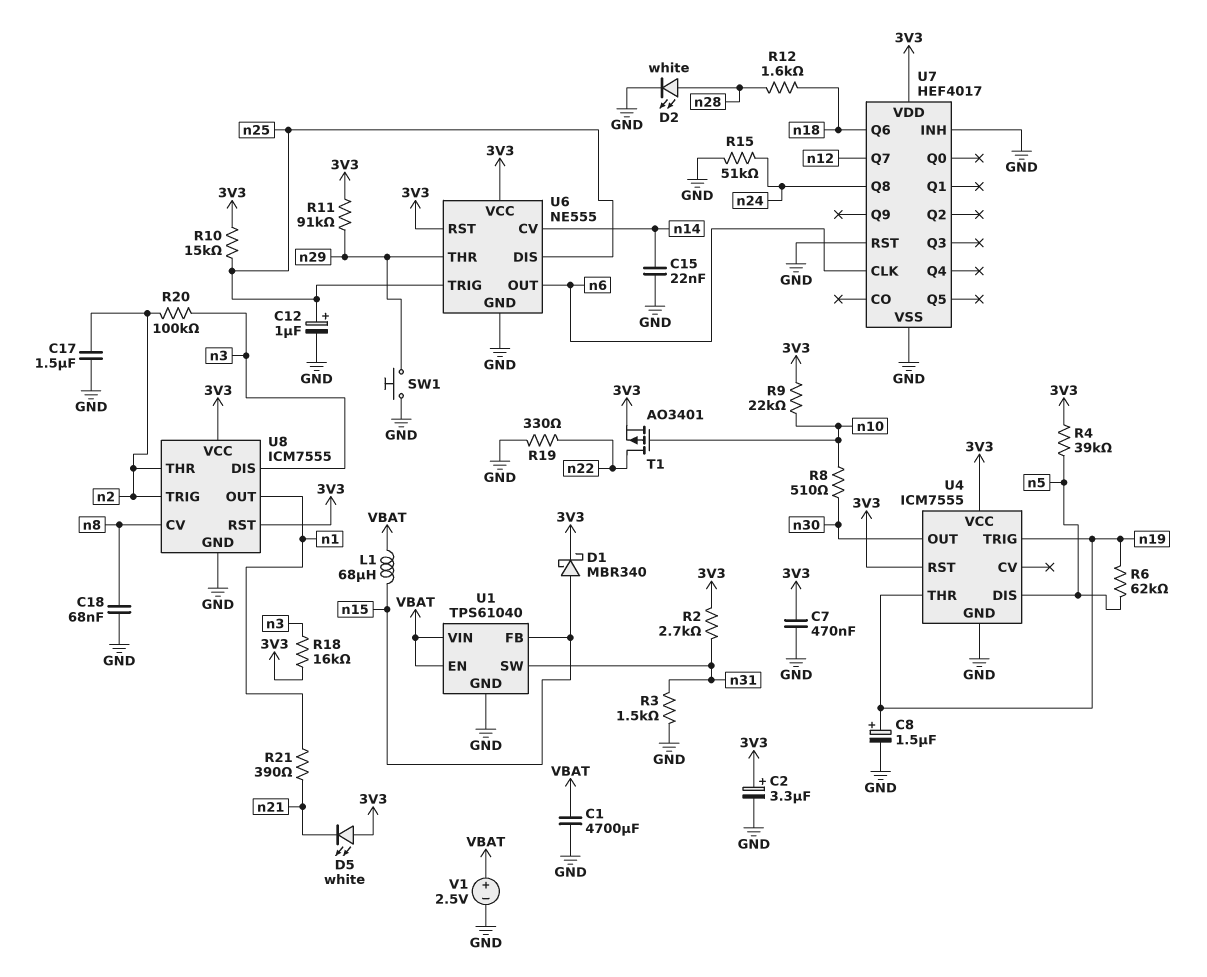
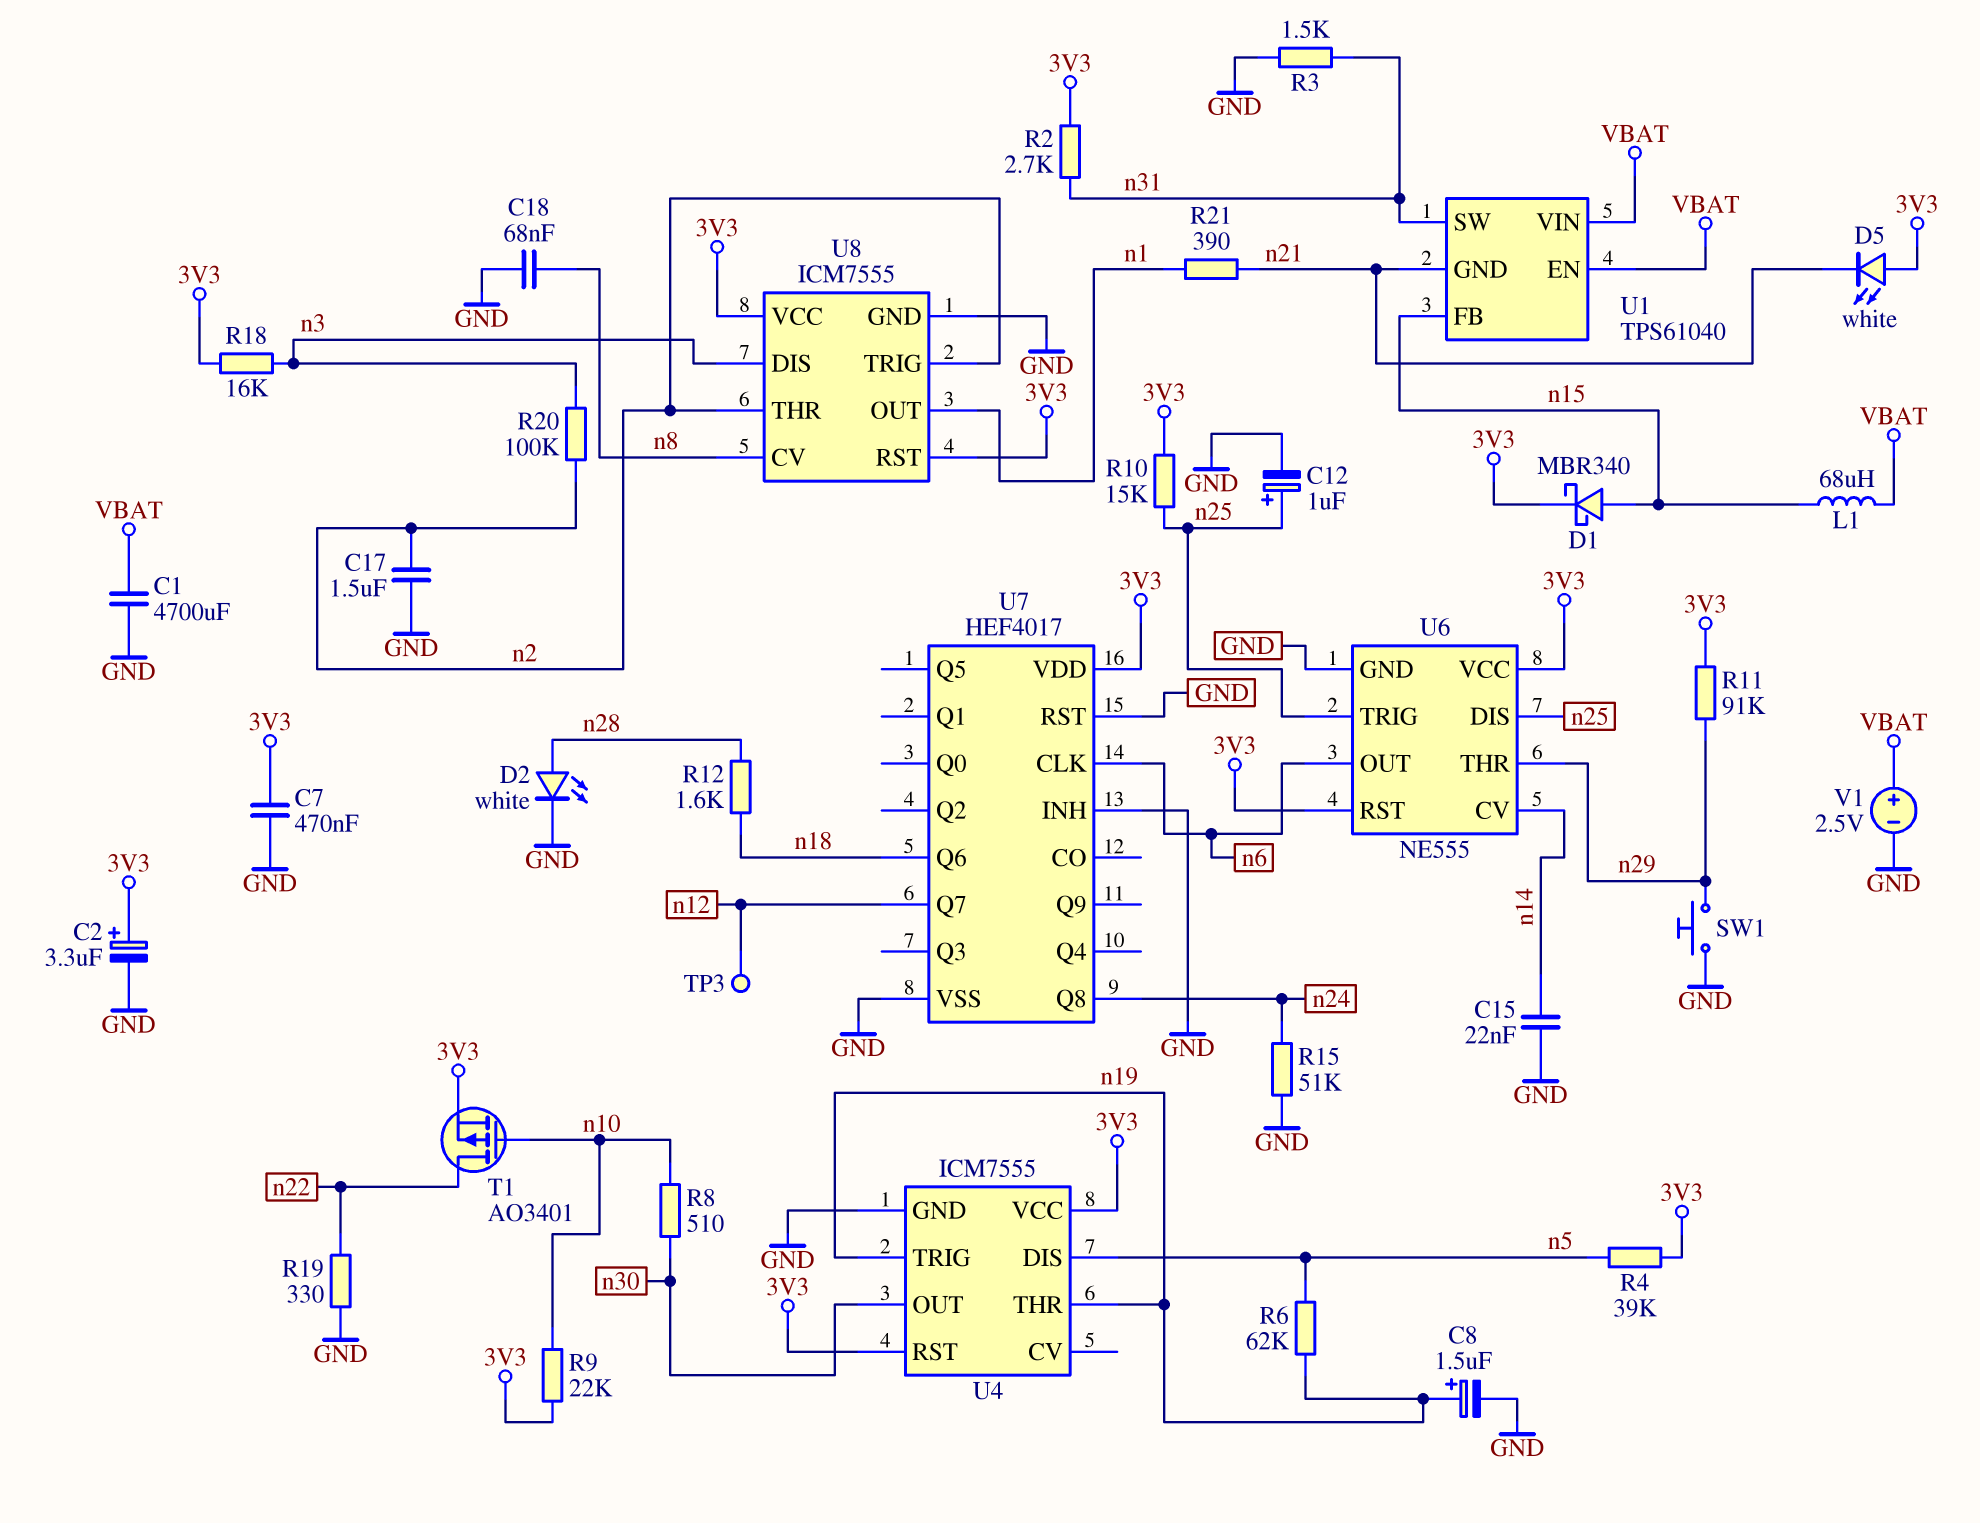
TP3: none -> test point (n12)
U1 pin GND: GND -> n21

